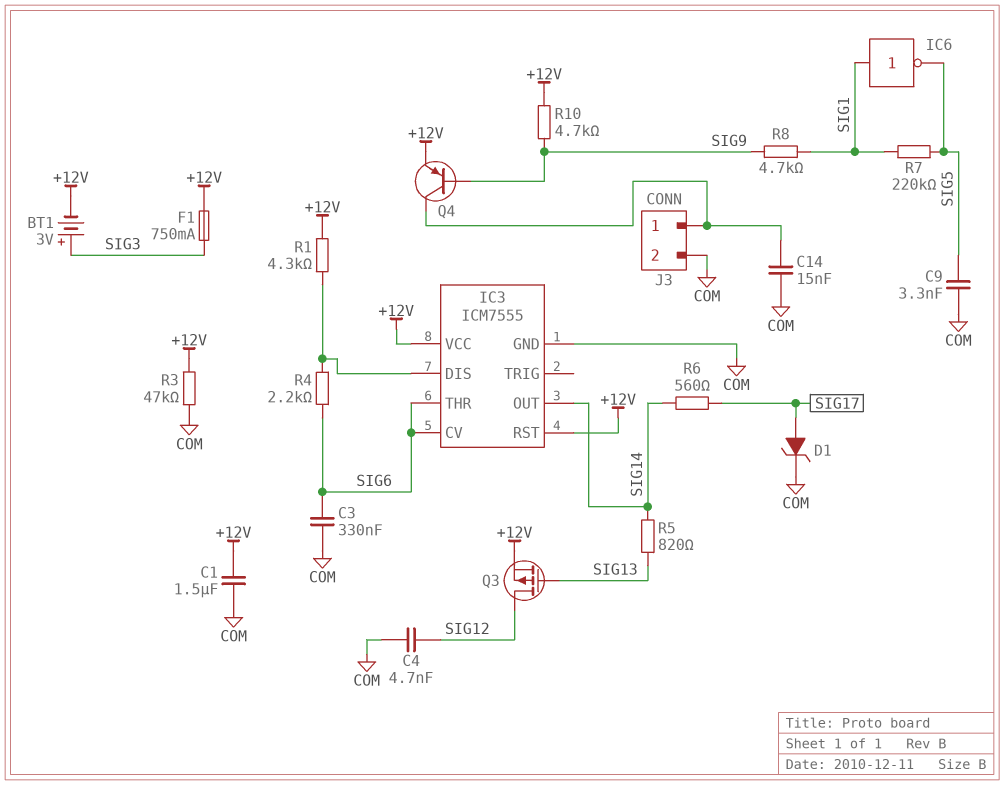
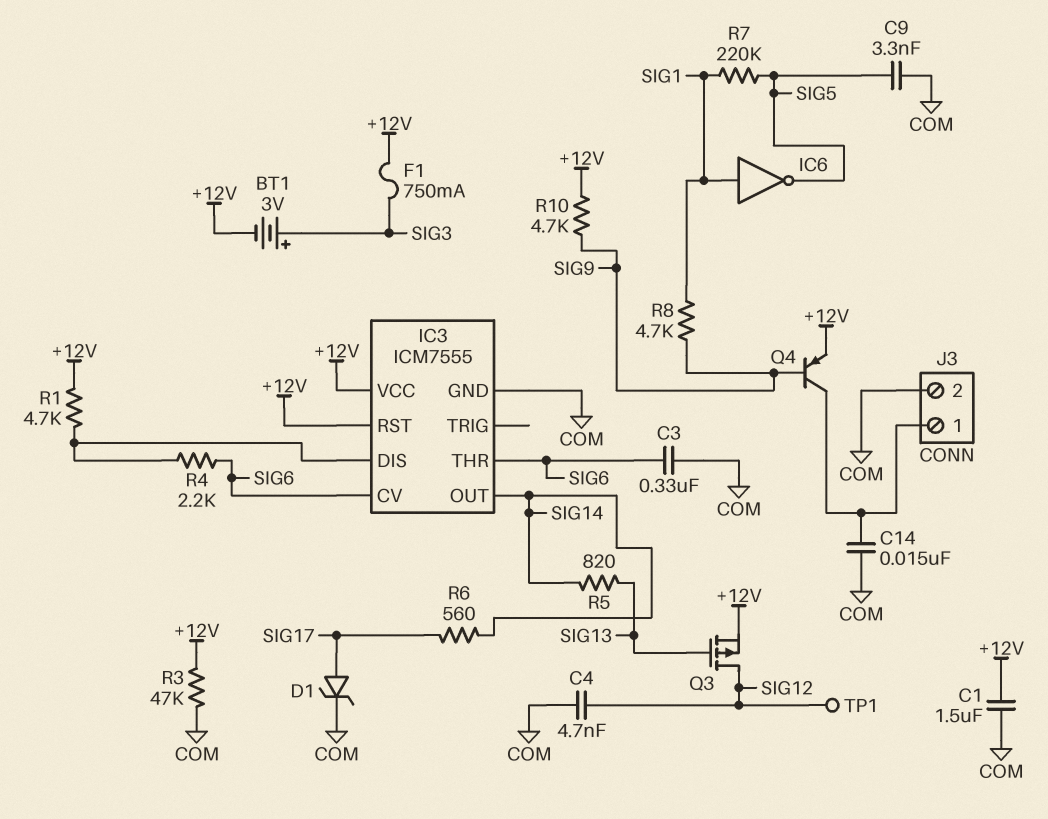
R1: 4.3k (+12V, IC3/DIS) -> 4.7k (+12V, IC3/DIS)
TP1: none -> test point (SIG12)

